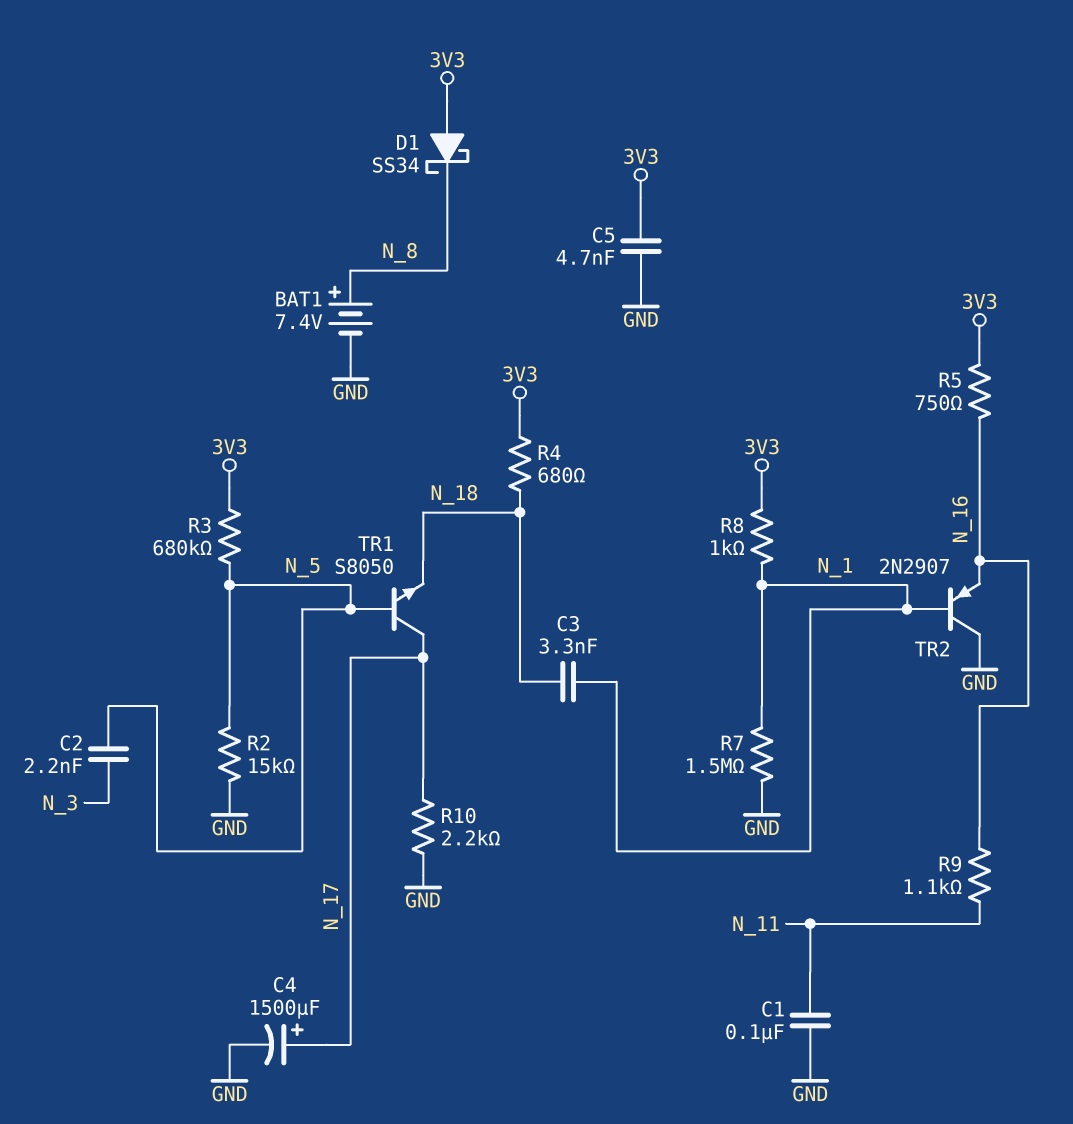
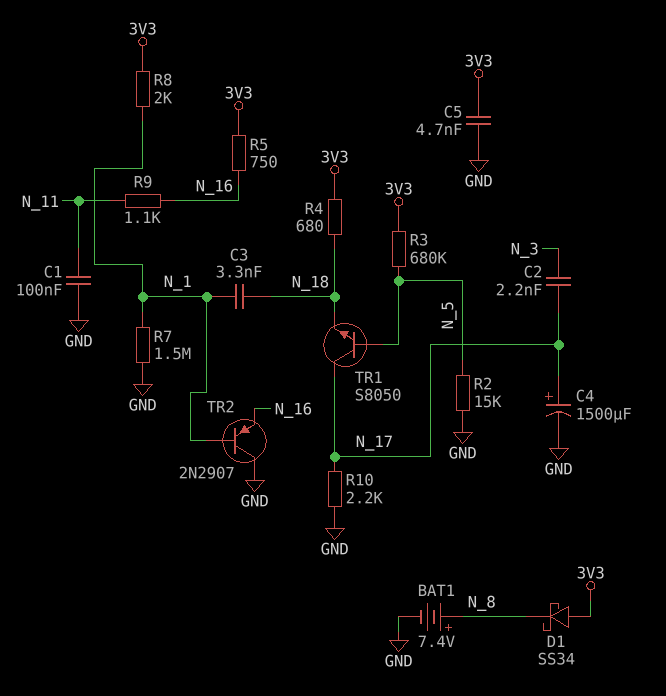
C2: 2.2nF (N_3, N_5) -> 2.2nF (N_3, N_17)
R8: 1k (3V3, N_1) -> 2k (3V3, N_1)

